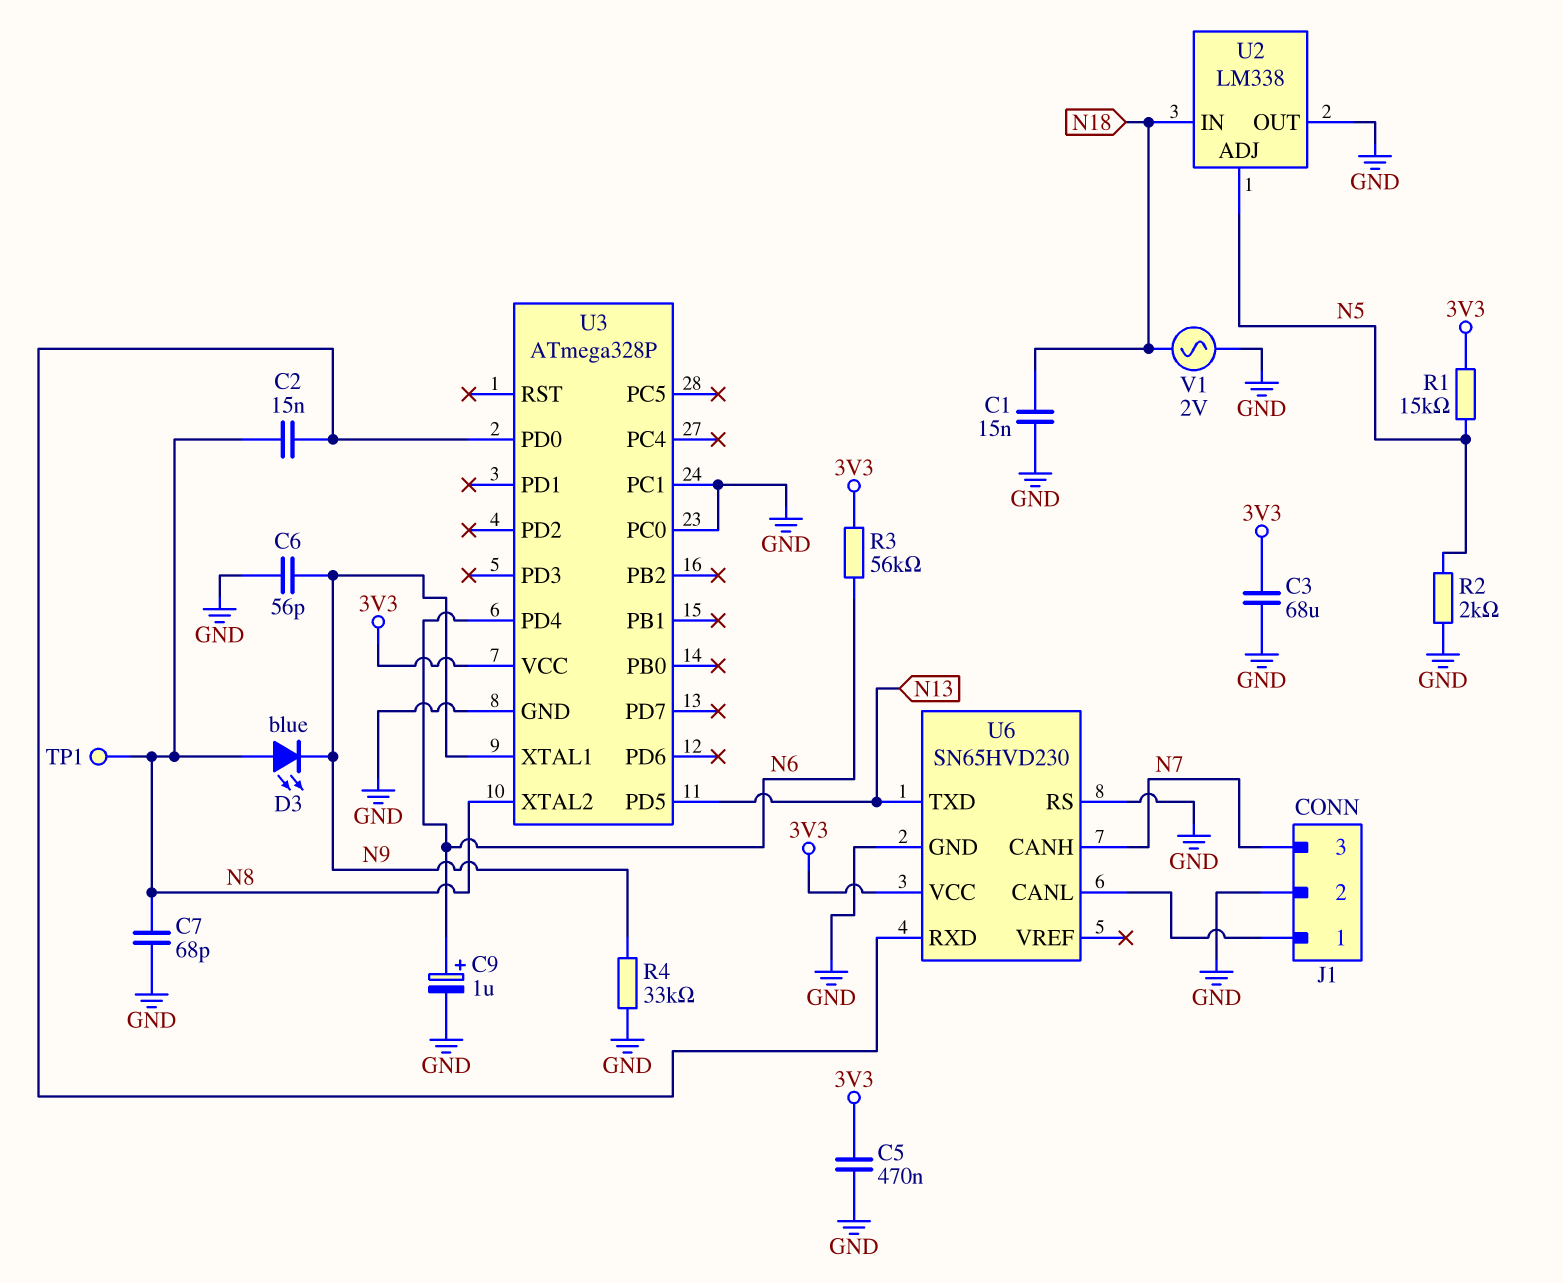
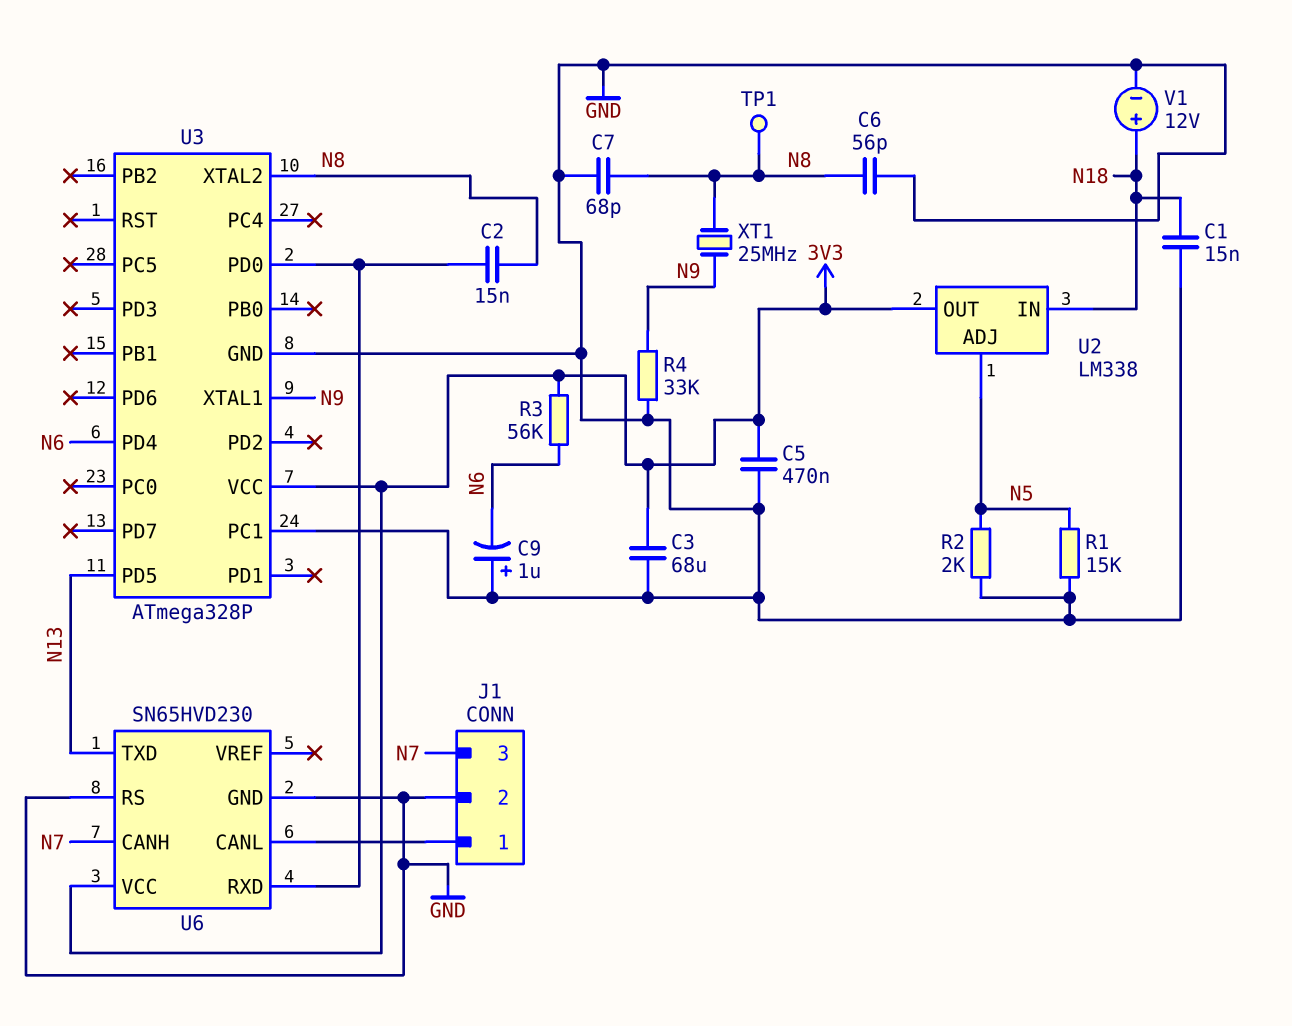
C6: 56pF (GND, N9) -> 56pF (GND, N8)
C9: 1uF (plus N6, minus GND) -> 1uF (plus GND, minus N6)
D3: LED blue (A N8, K N9) -> none
R1: 15k (3V3, N5) -> 15k (GND, N5)
U2 pin OUT: GND -> 3V3
U3 pin PC0: GND -> none
V1: AC 2V (GND, N18) -> 12V (plus N18, minus GND)
XT1: none -> 25MHz (N8, N9)

